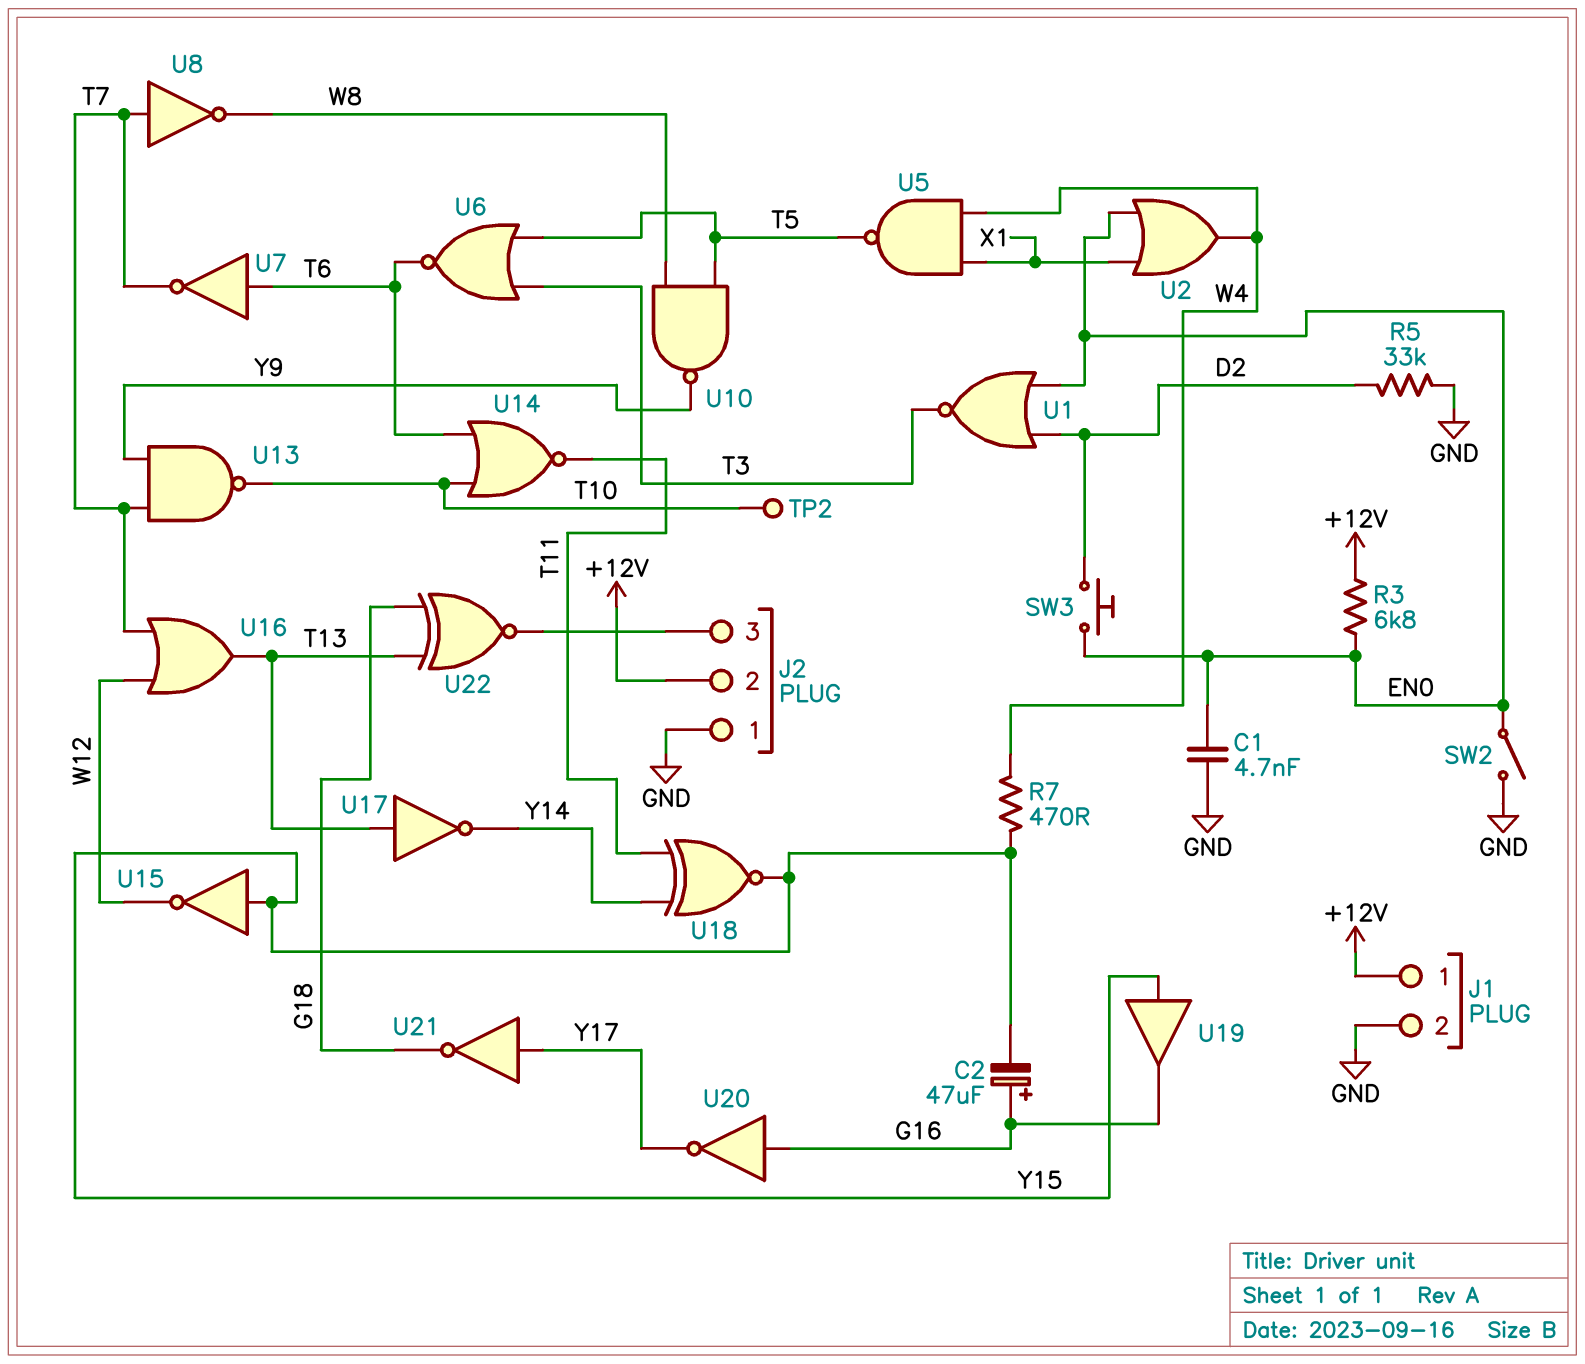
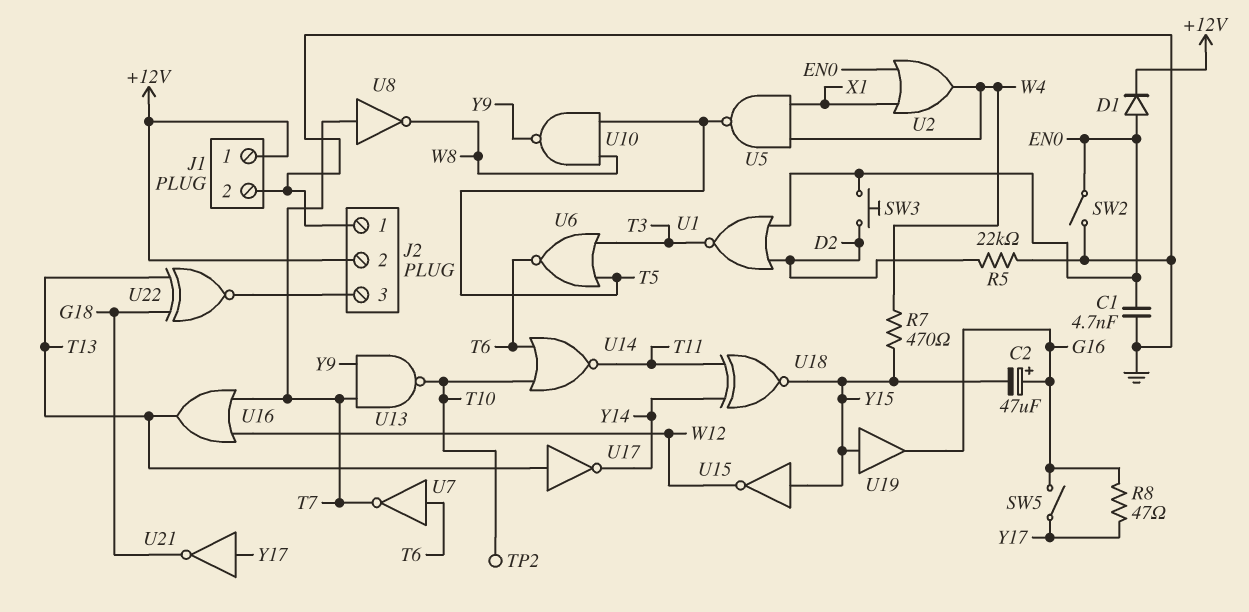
D1: none -> diode (A EN0, K +12V)
R3: 6.8k (+12V, EN0) -> none
R5: 33k (D2, GND) -> 22k (D2, GND)
R8: none -> 47 (G16, Y17)
SW5: none -> switch (G16, Y17)
U20: NOT (in G16, out Y17) -> none

